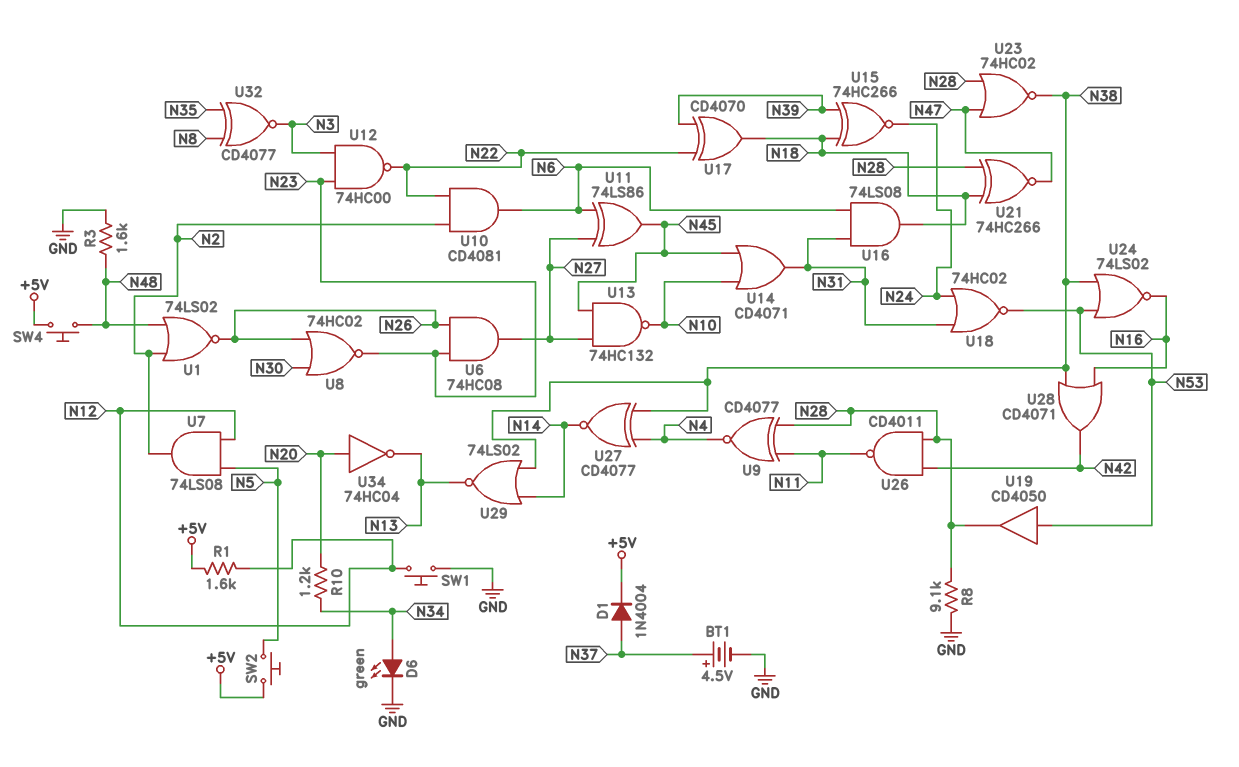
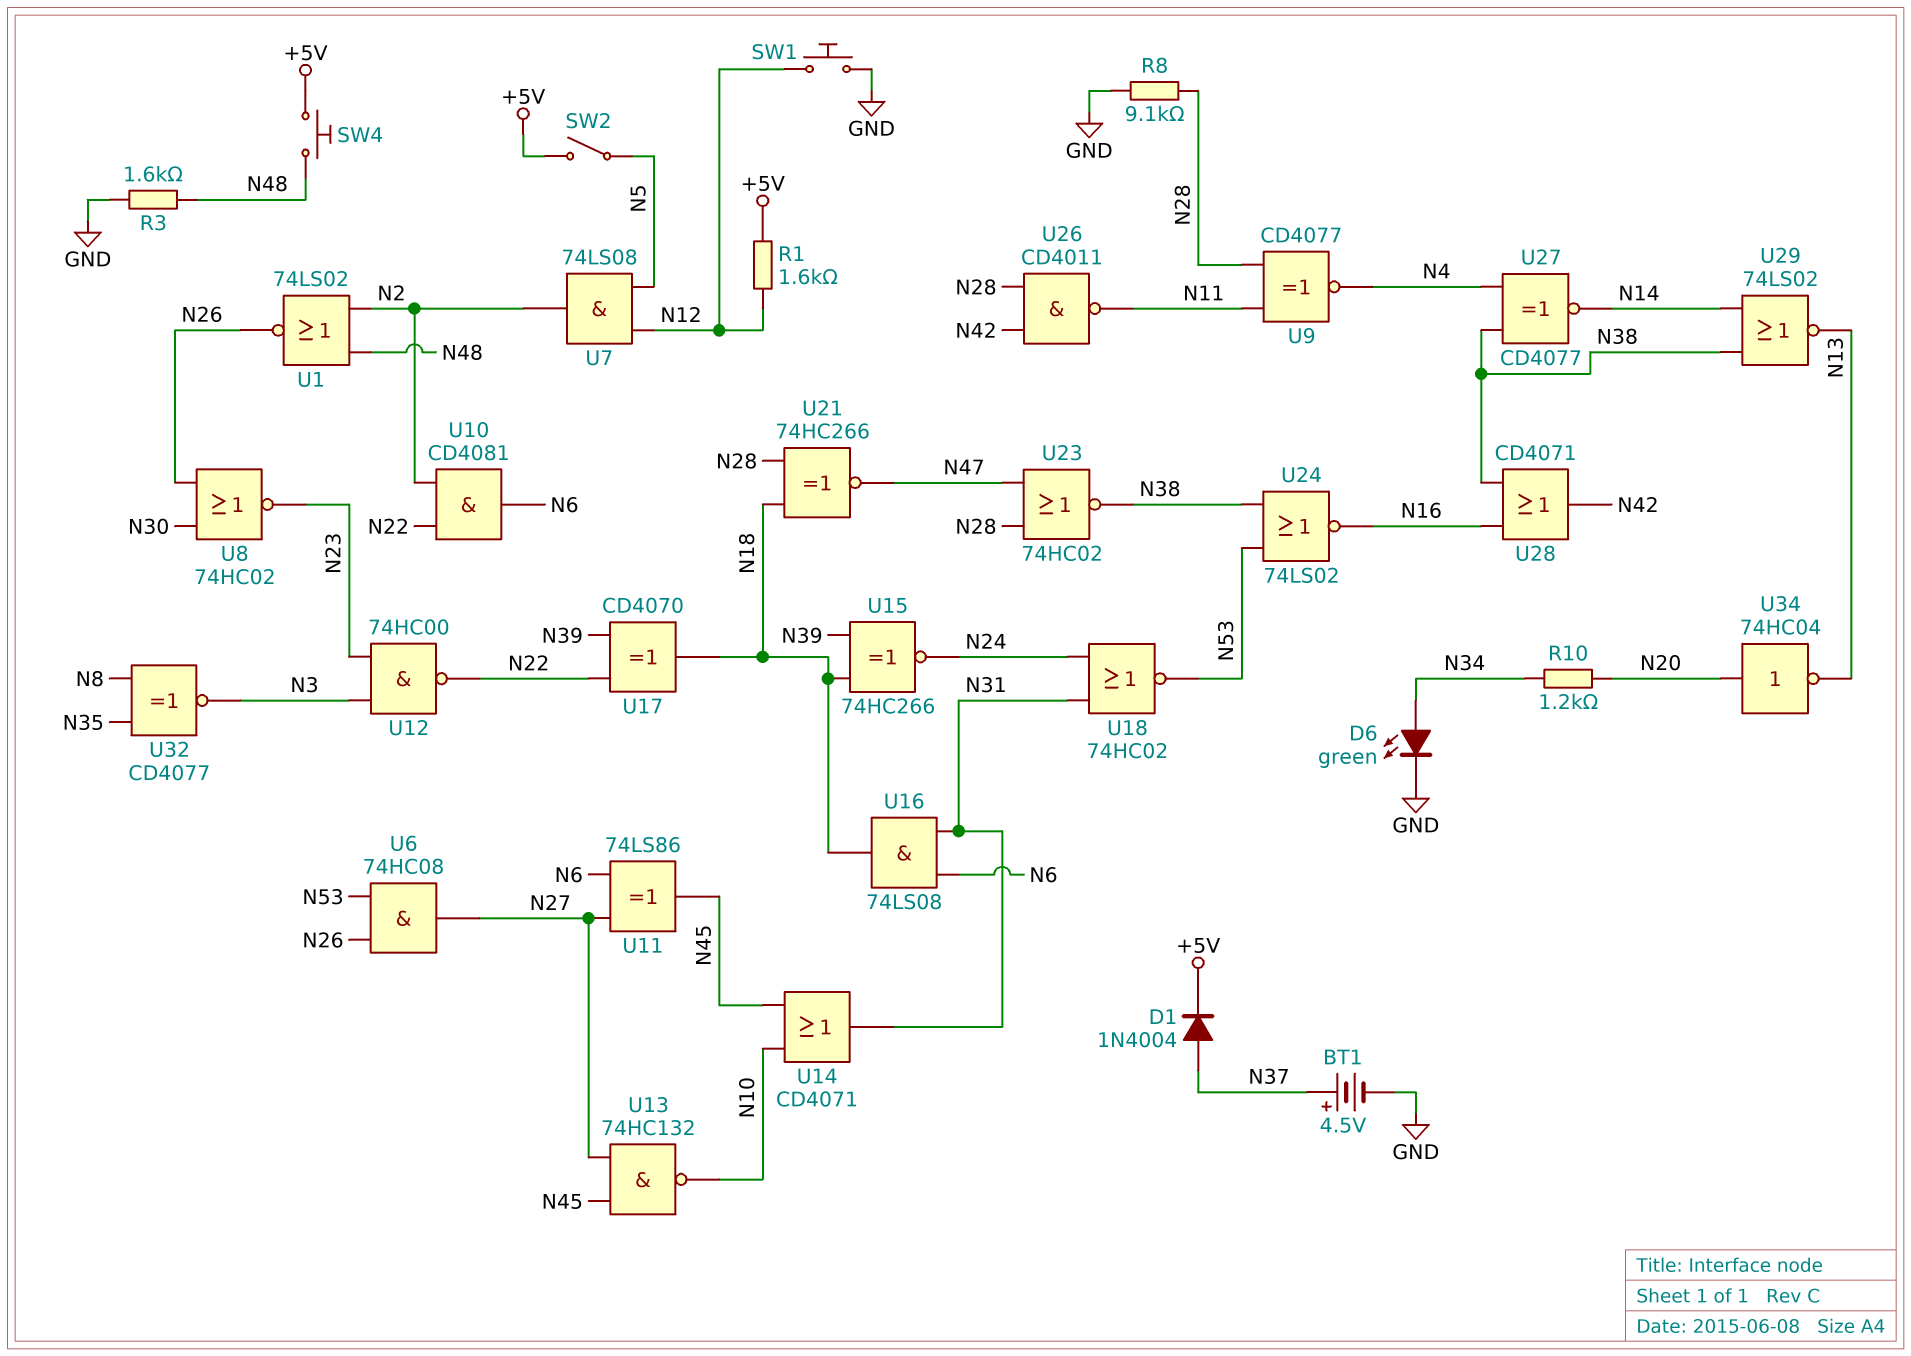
SW2: button (+5V, N5) -> switch (+5V, N5)
U6: AND 74HC08 (in N23, in N26, out N27) -> AND 74HC08 (in N26, in N53, out N27)
U19: buffer CD4050 (in N53, out N28) -> none

